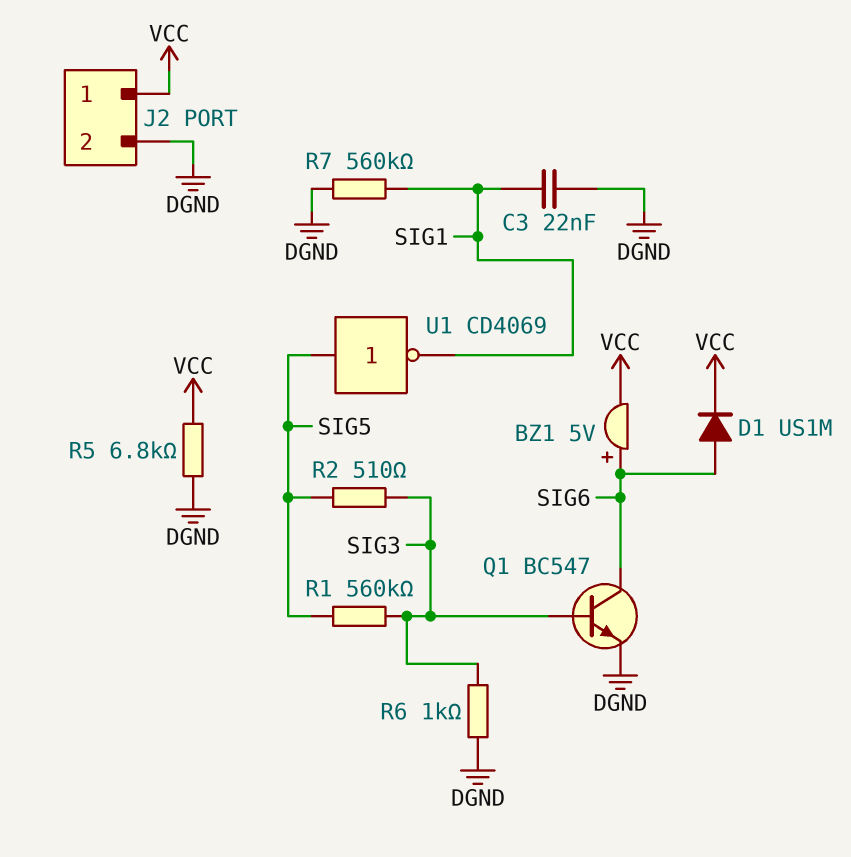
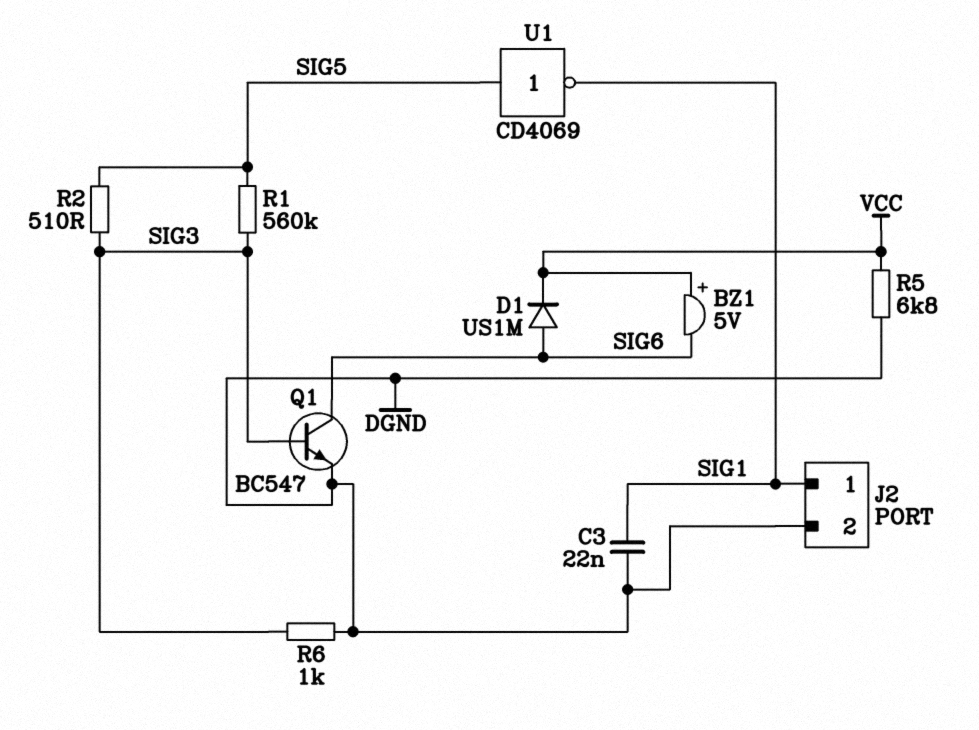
BZ1: buzzer 5V (plus SIG6, minus VCC) -> buzzer 5V (plus VCC, minus SIG6)
J2 pin 1: VCC -> SIG1
R7: 560k (DGND, SIG1) -> none

